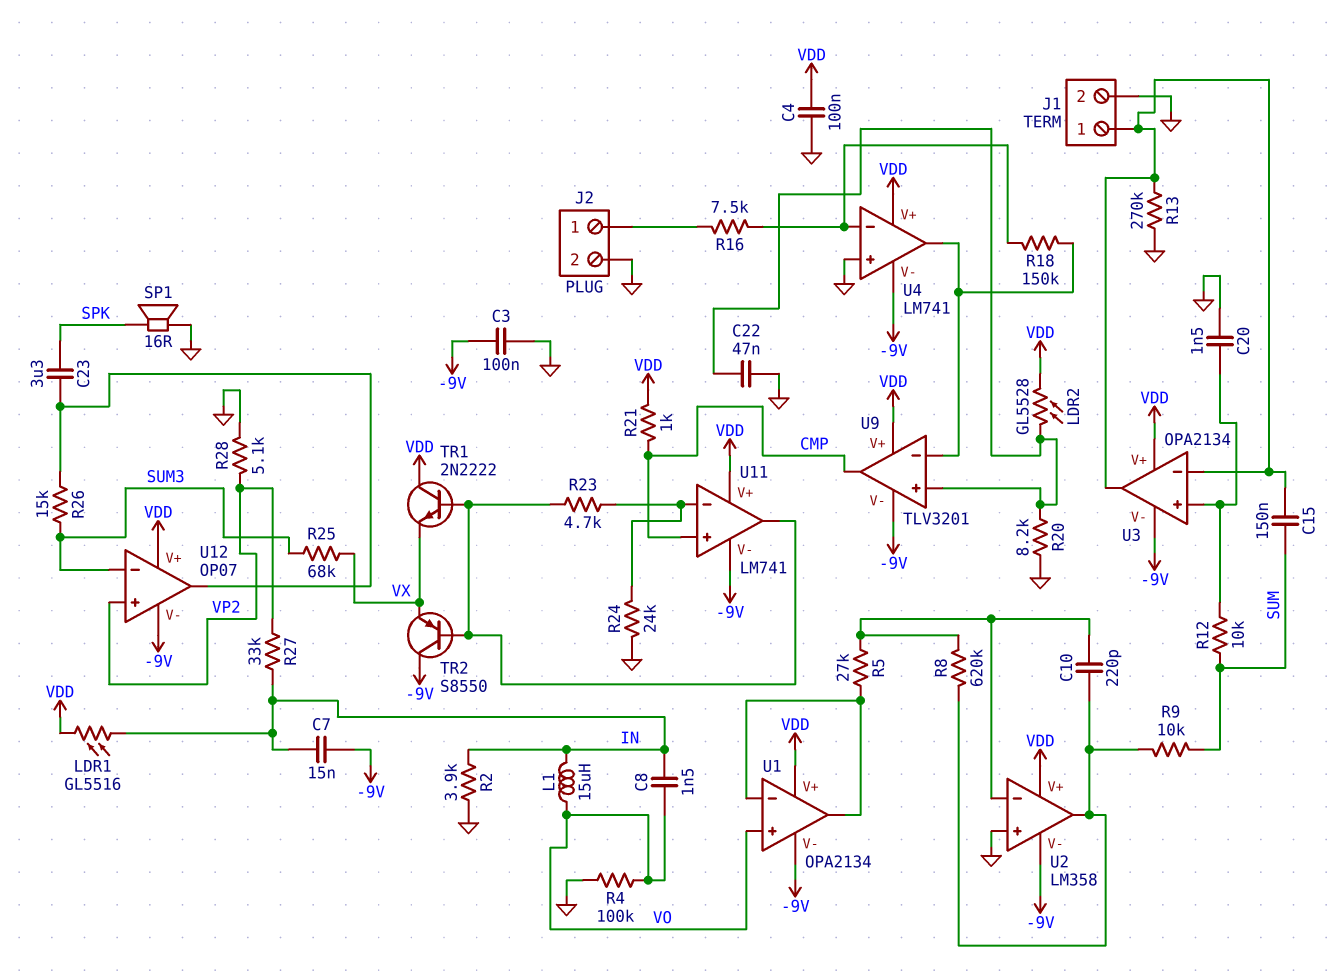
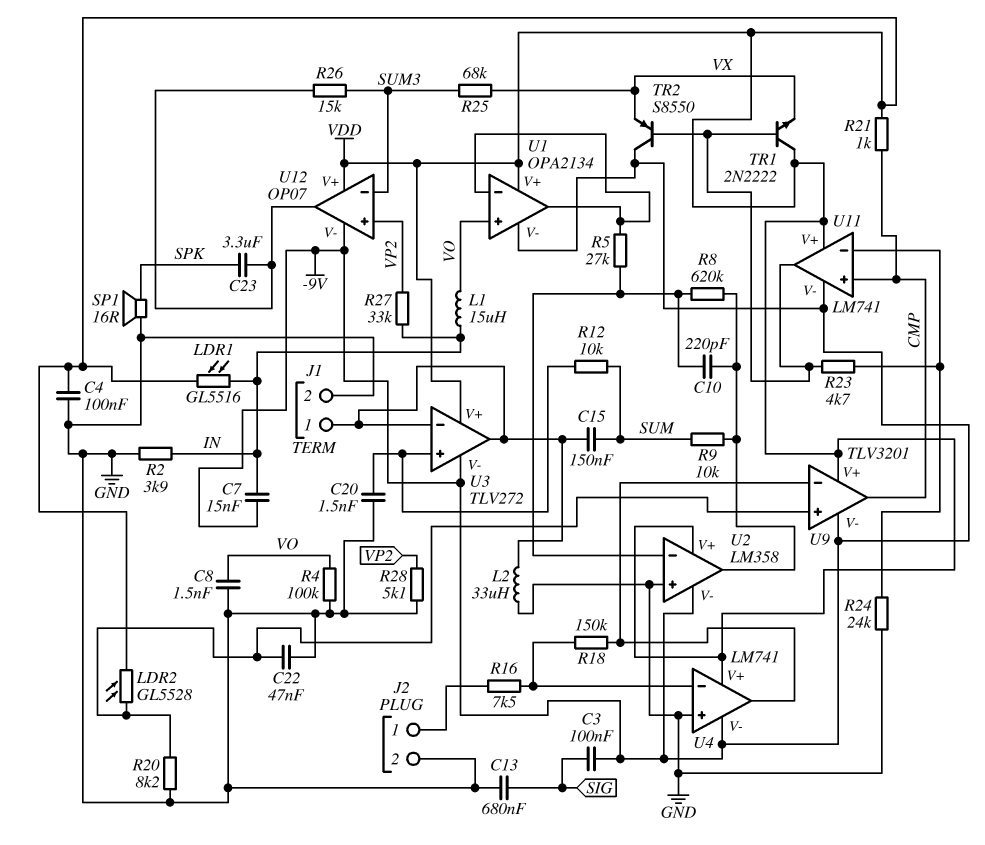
C3: 100nF (-9V, GND) -> 100nF (-9V, SIG)
C8: 1.5nF (IN, VO) -> 1.5nF (GND, VO)
C13: none -> 680nF (GND, SIG)
L2: none -> 33uH (GND, J1/1)
R13: 270k (GND, J1/1) -> none
U3: OPA2134 -> TLV272

